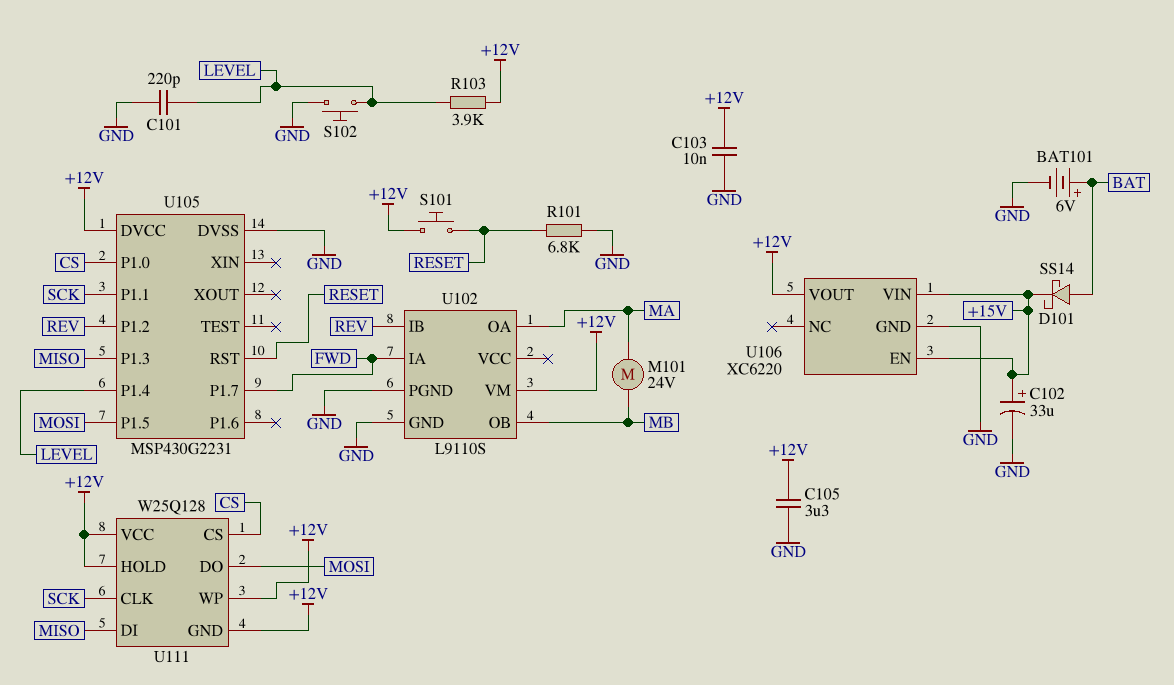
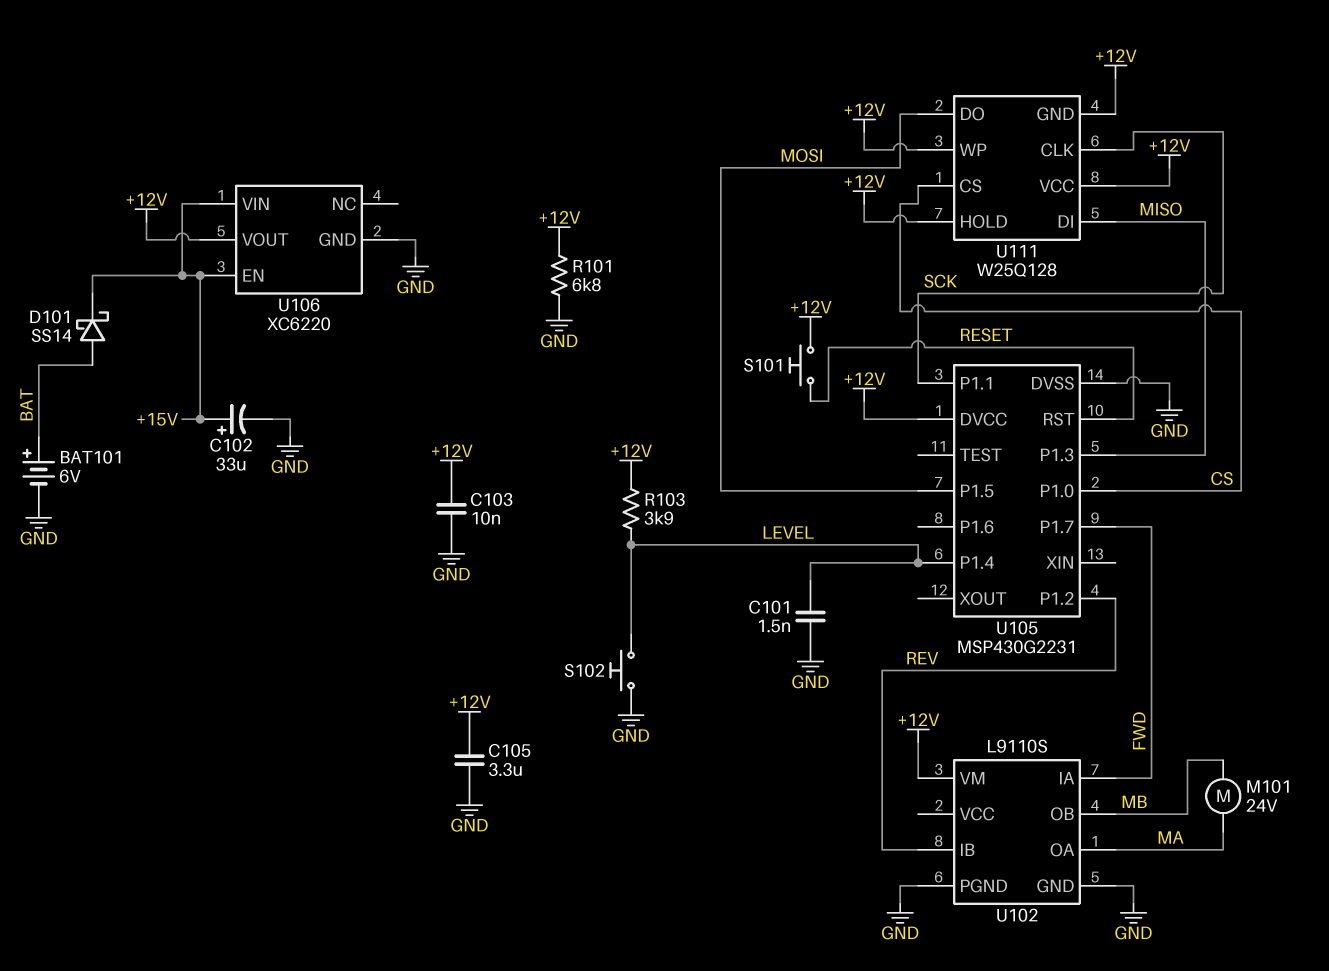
C101: 220pF (GND, LEVEL) -> 1.5nF (GND, LEVEL)
R101: 6.8k (GND, RESET) -> 6.8k (+12V, GND)

